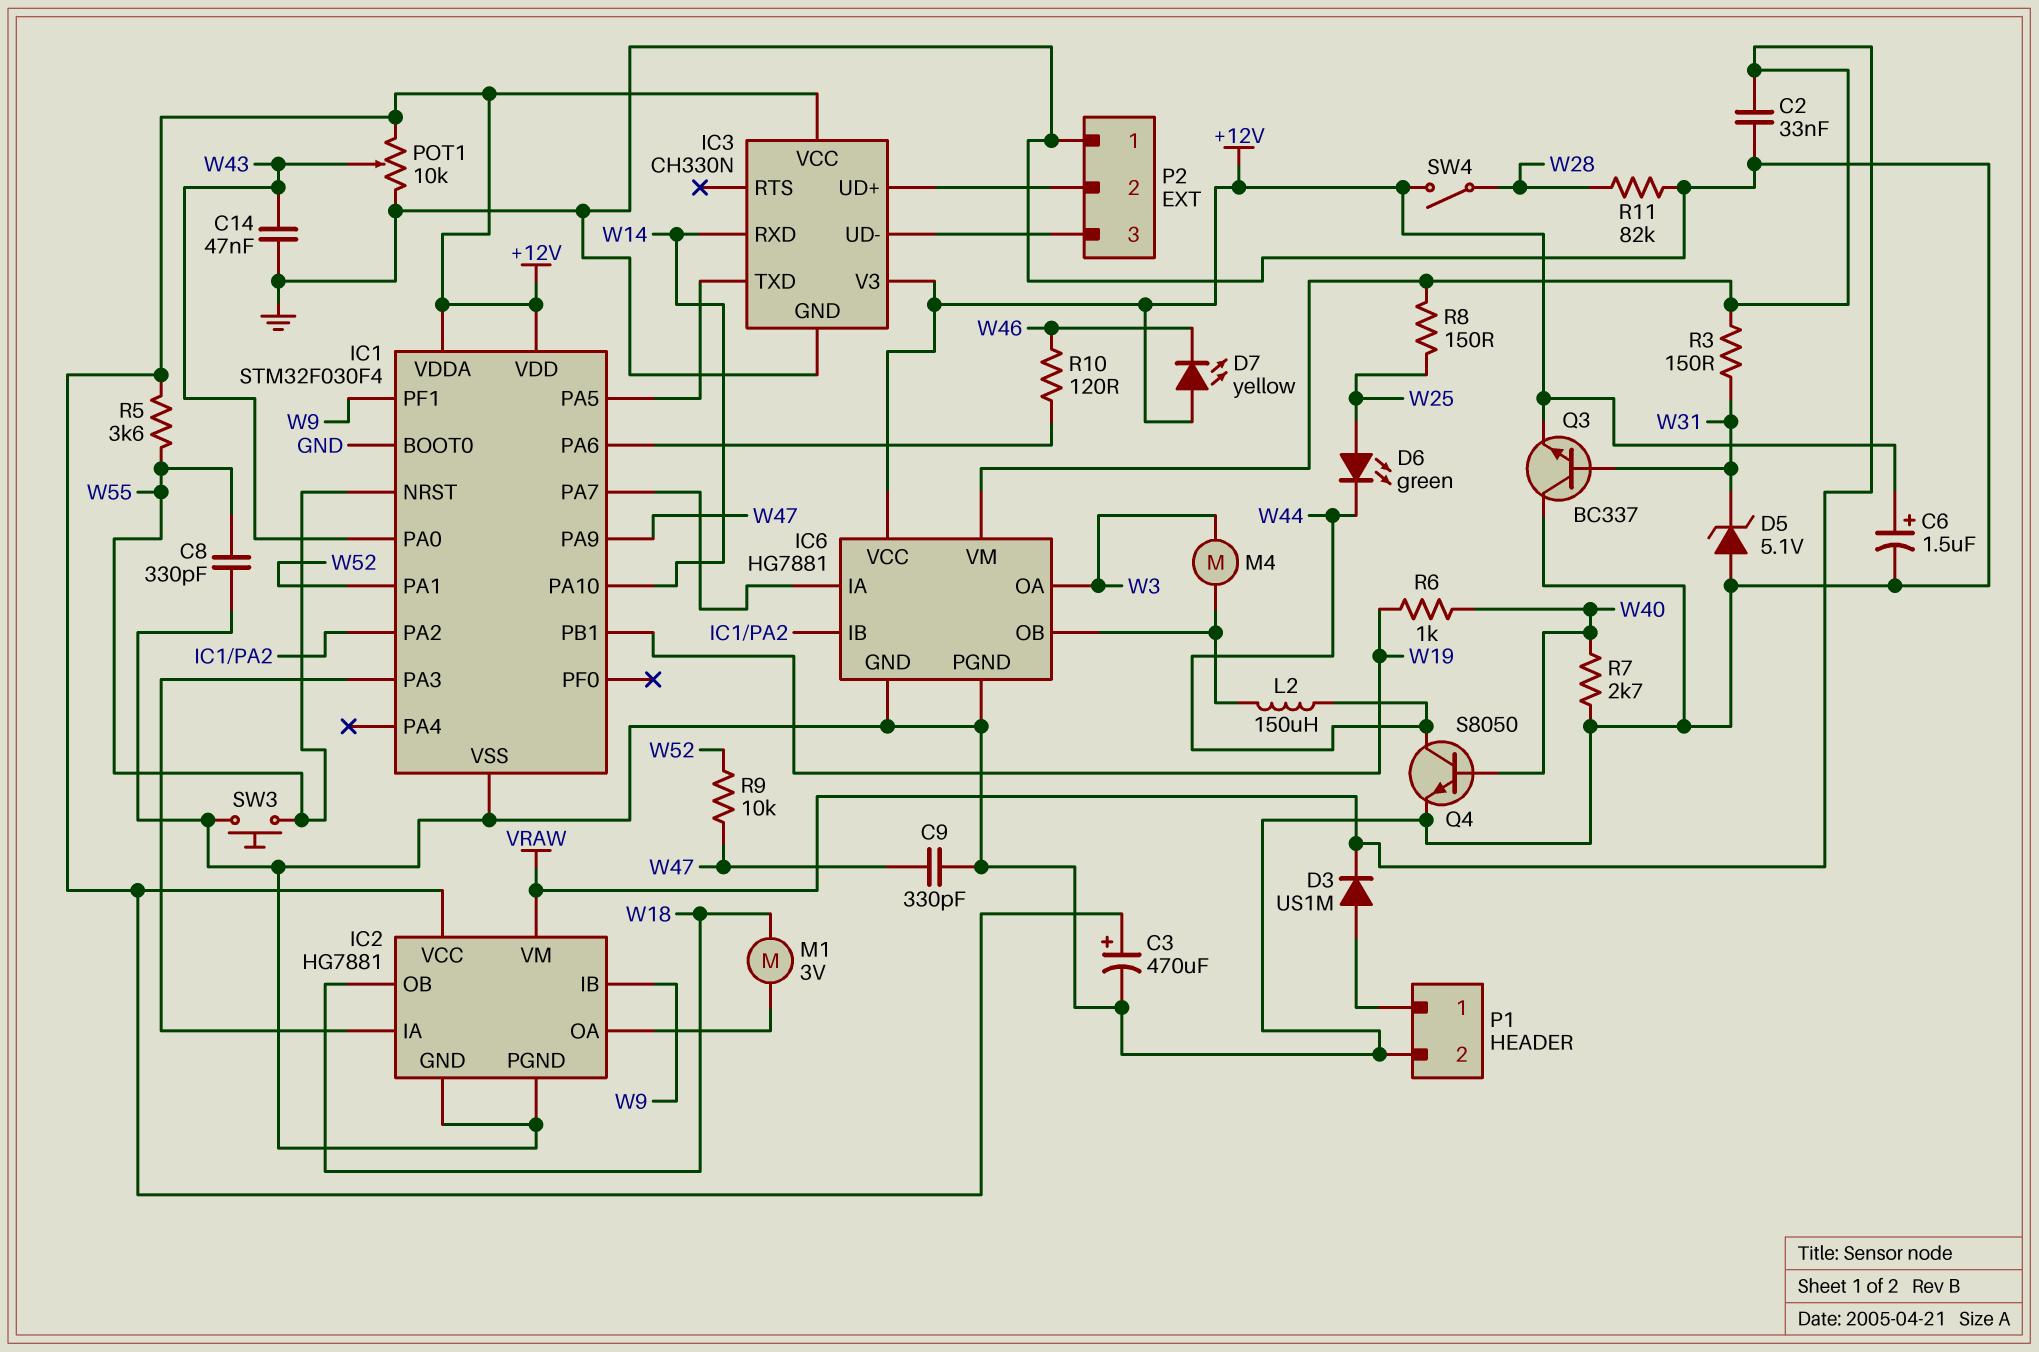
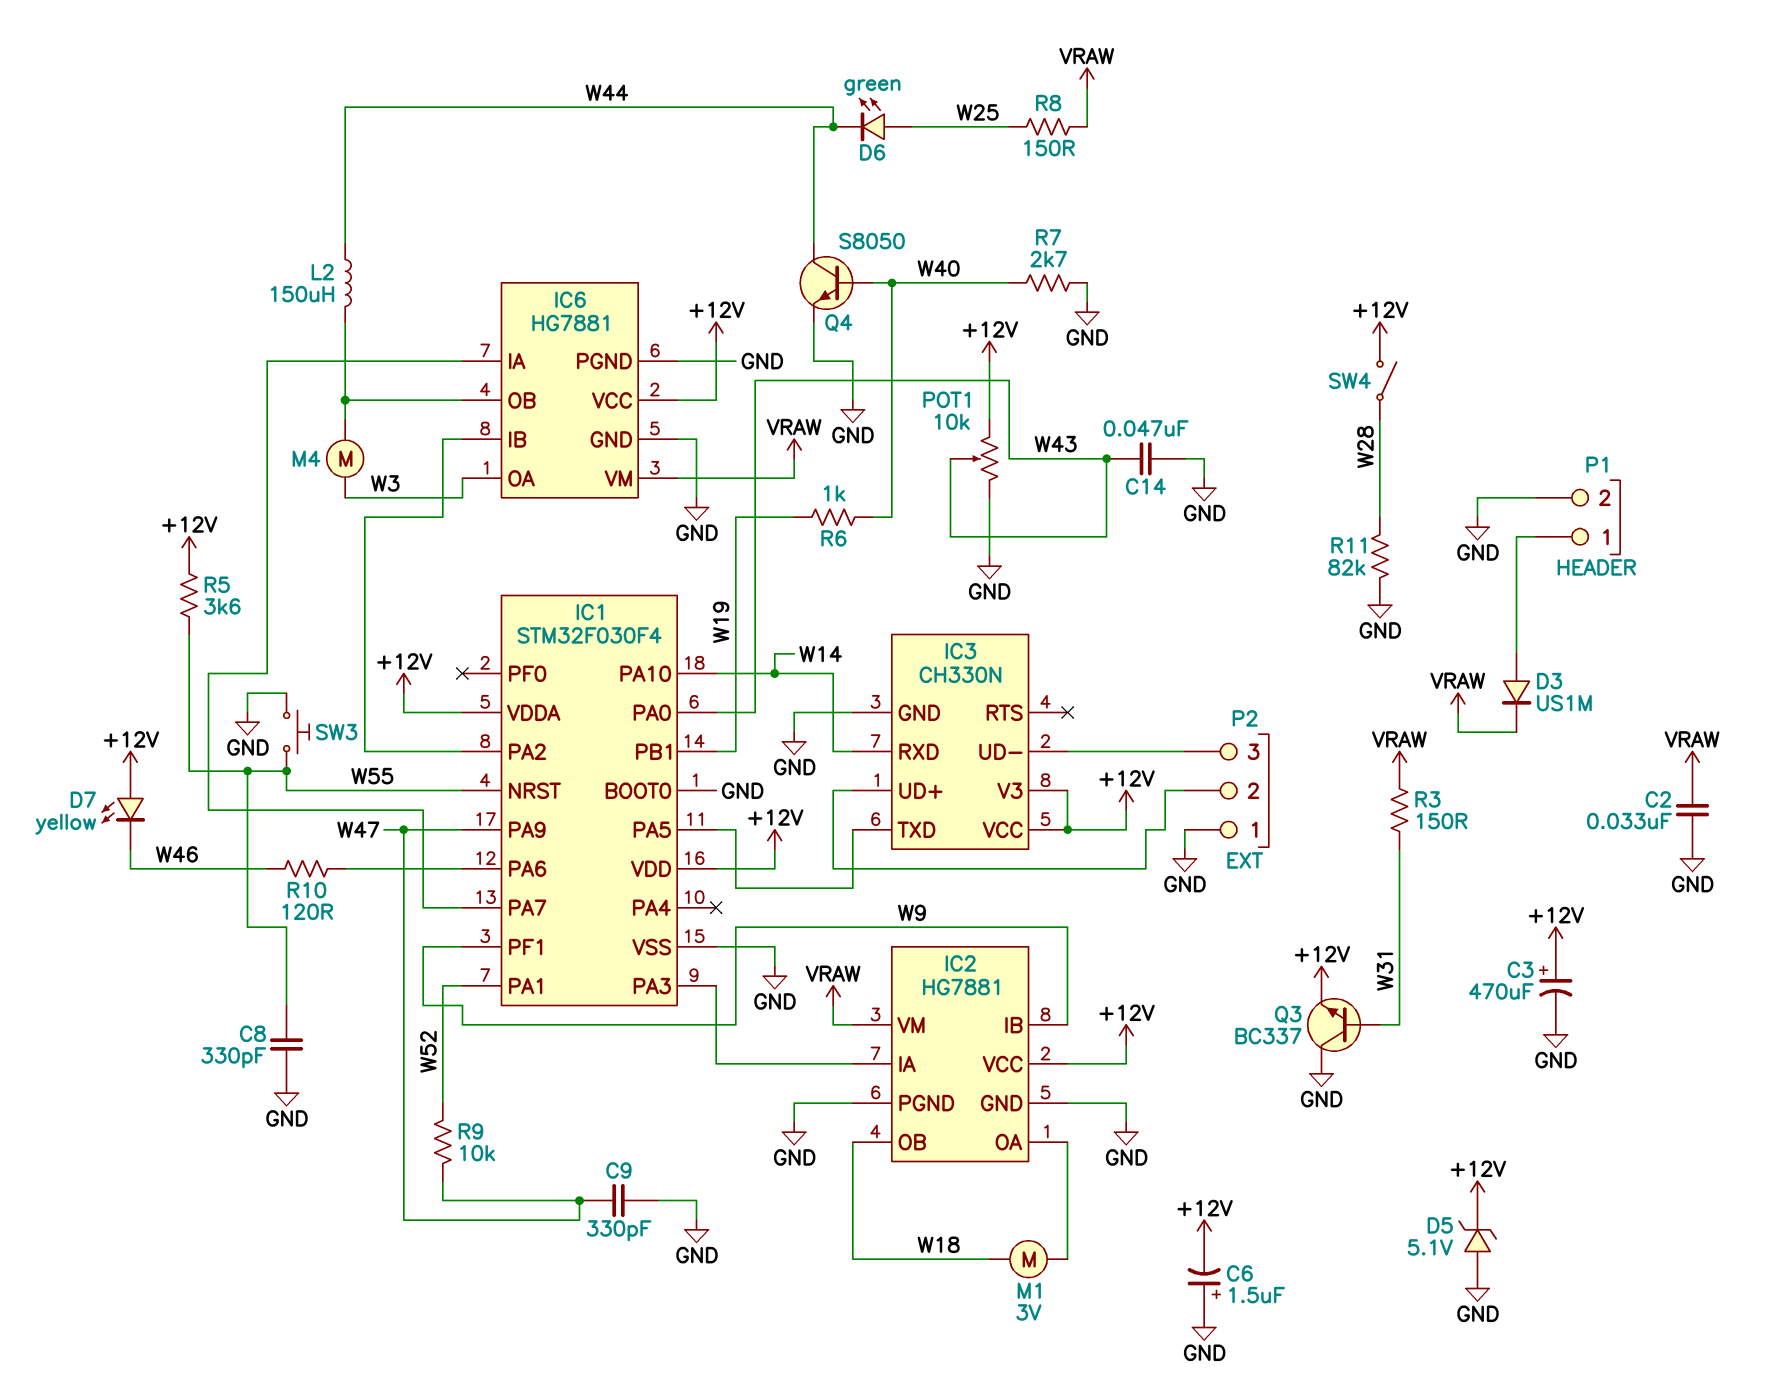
C6: 1.5uF (plus +12V, minus GND) -> 1.5uF (plus GND, minus +12V)
D5: zener 5.1V (A GND, K W31) -> zener 5.1V (A GND, K +12V)

